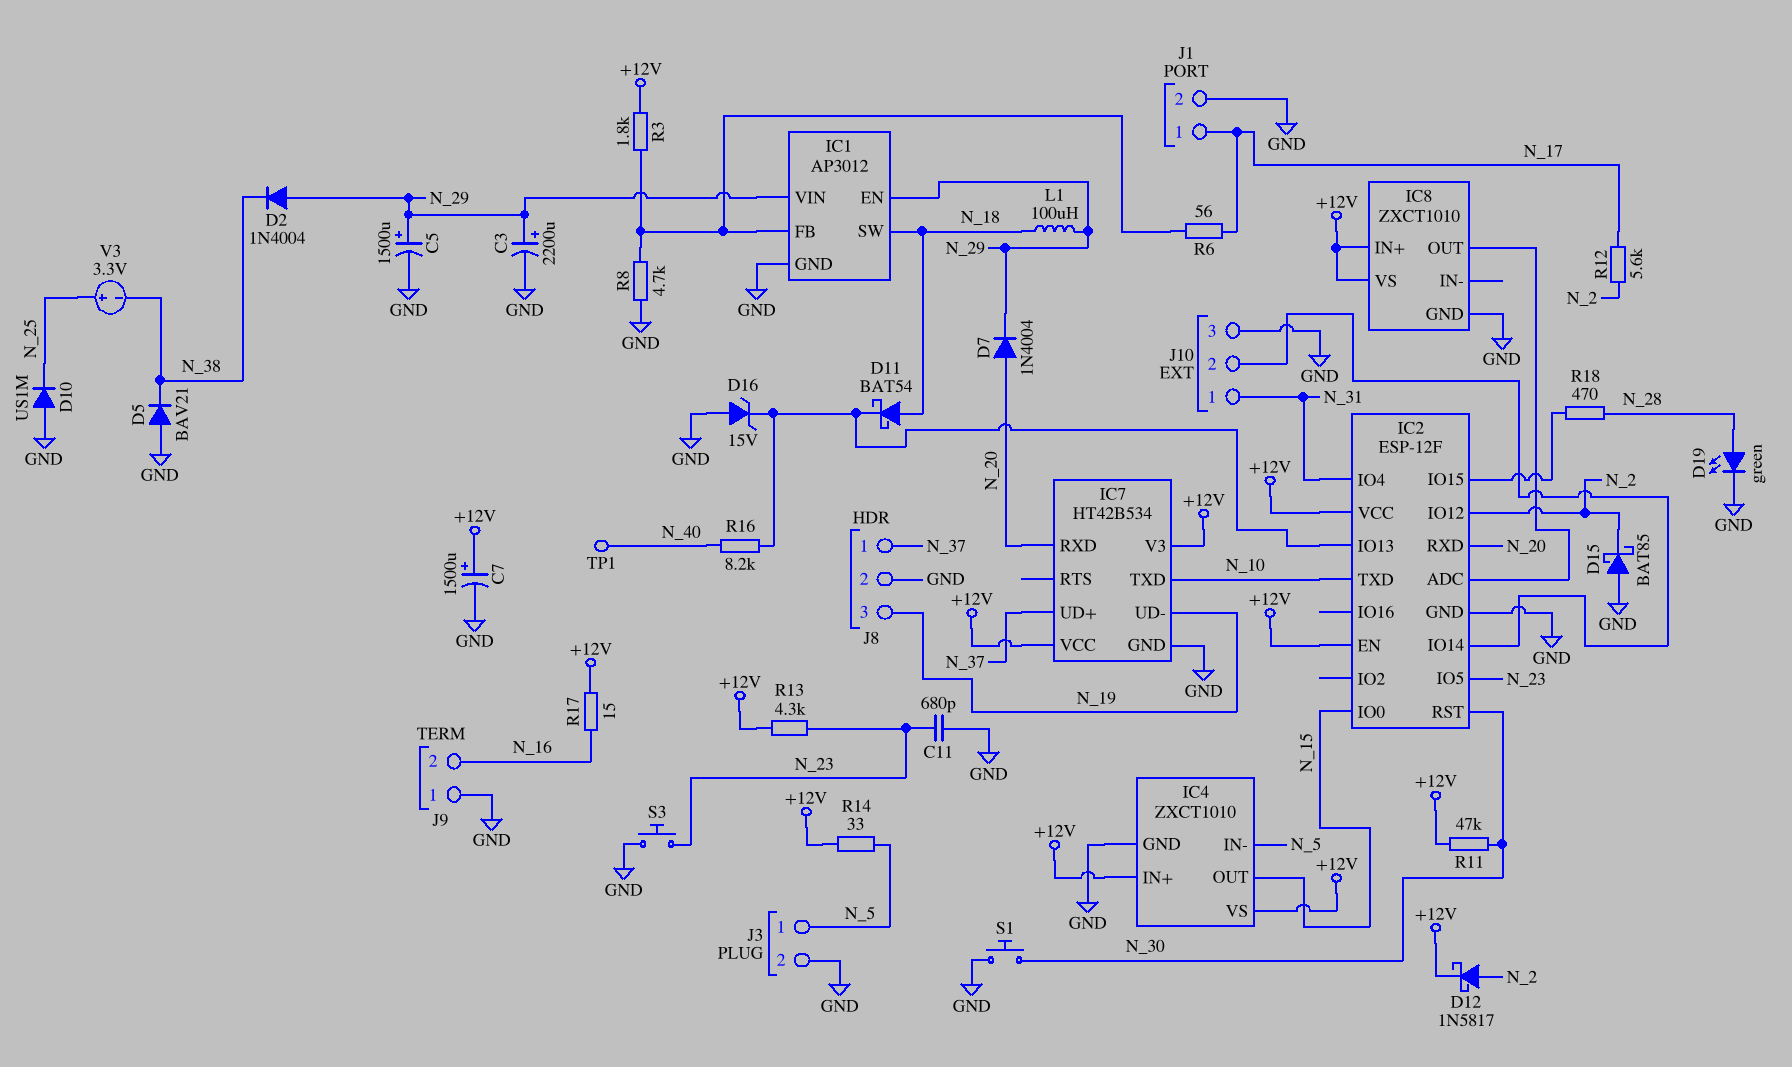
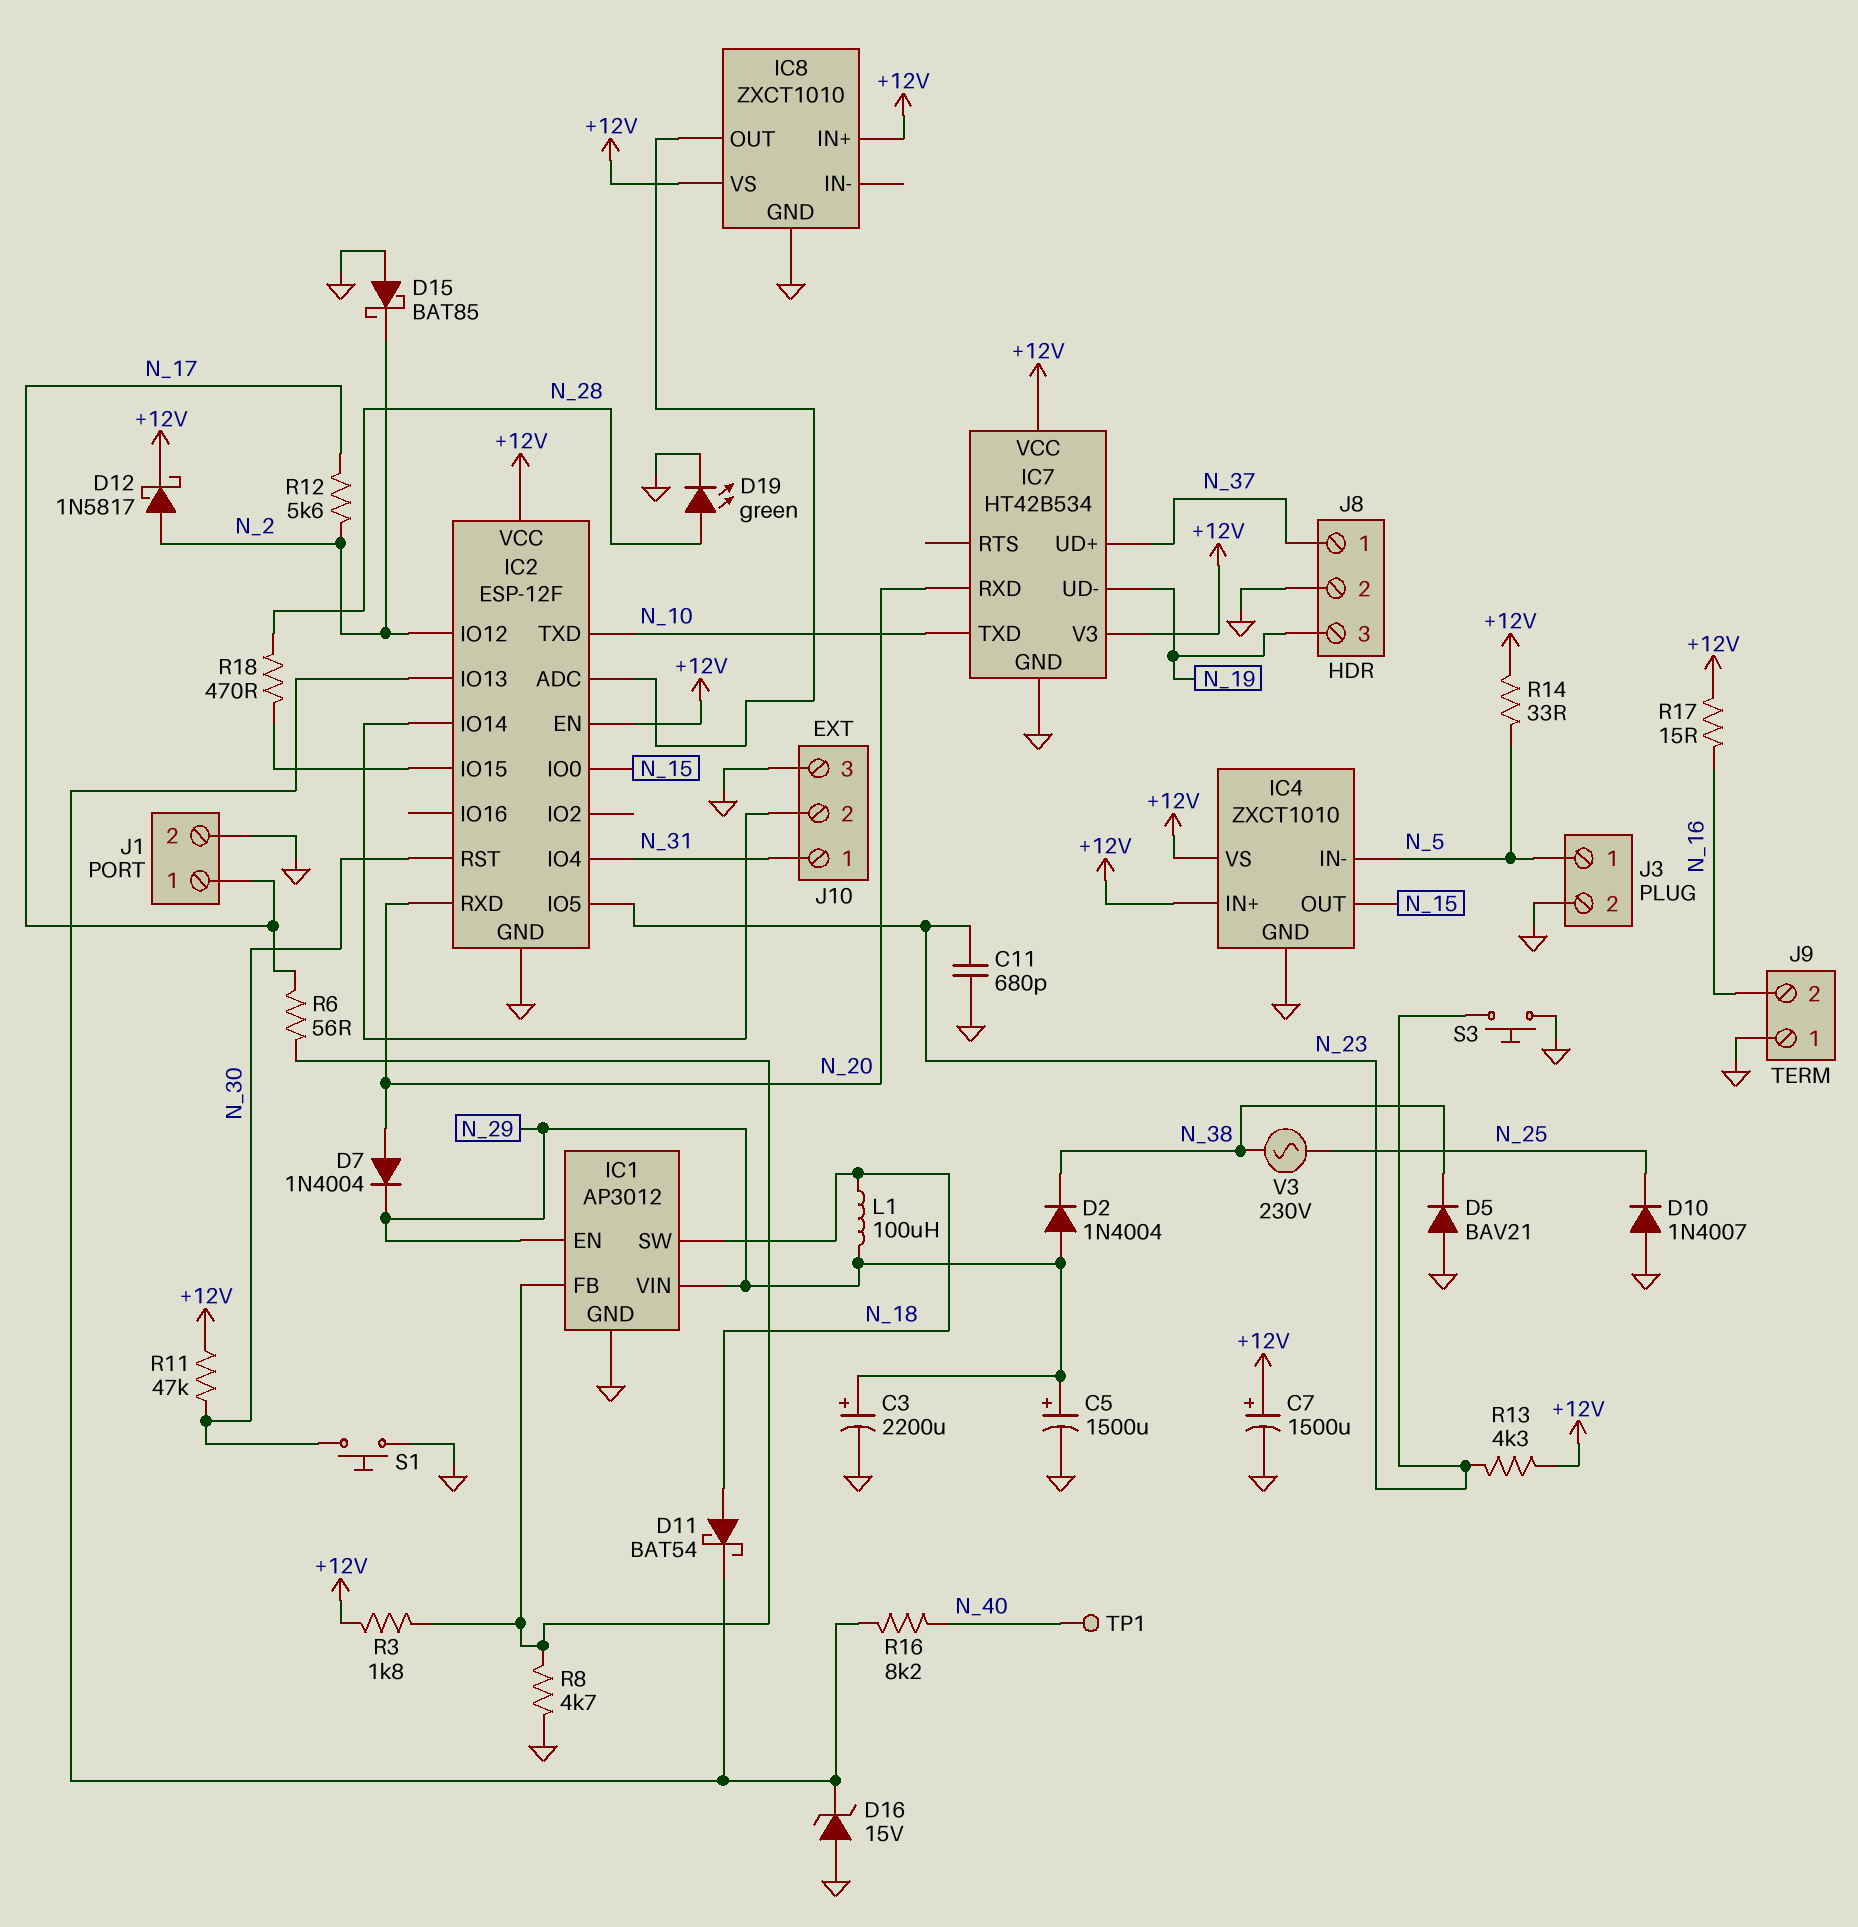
D10: diode US1M (A GND, K N_25) -> diode 1N4007 (A GND, K N_25)
V3: 3.3V (plus N_25, minus N_38) -> AC 230V (N_25, N_38)

